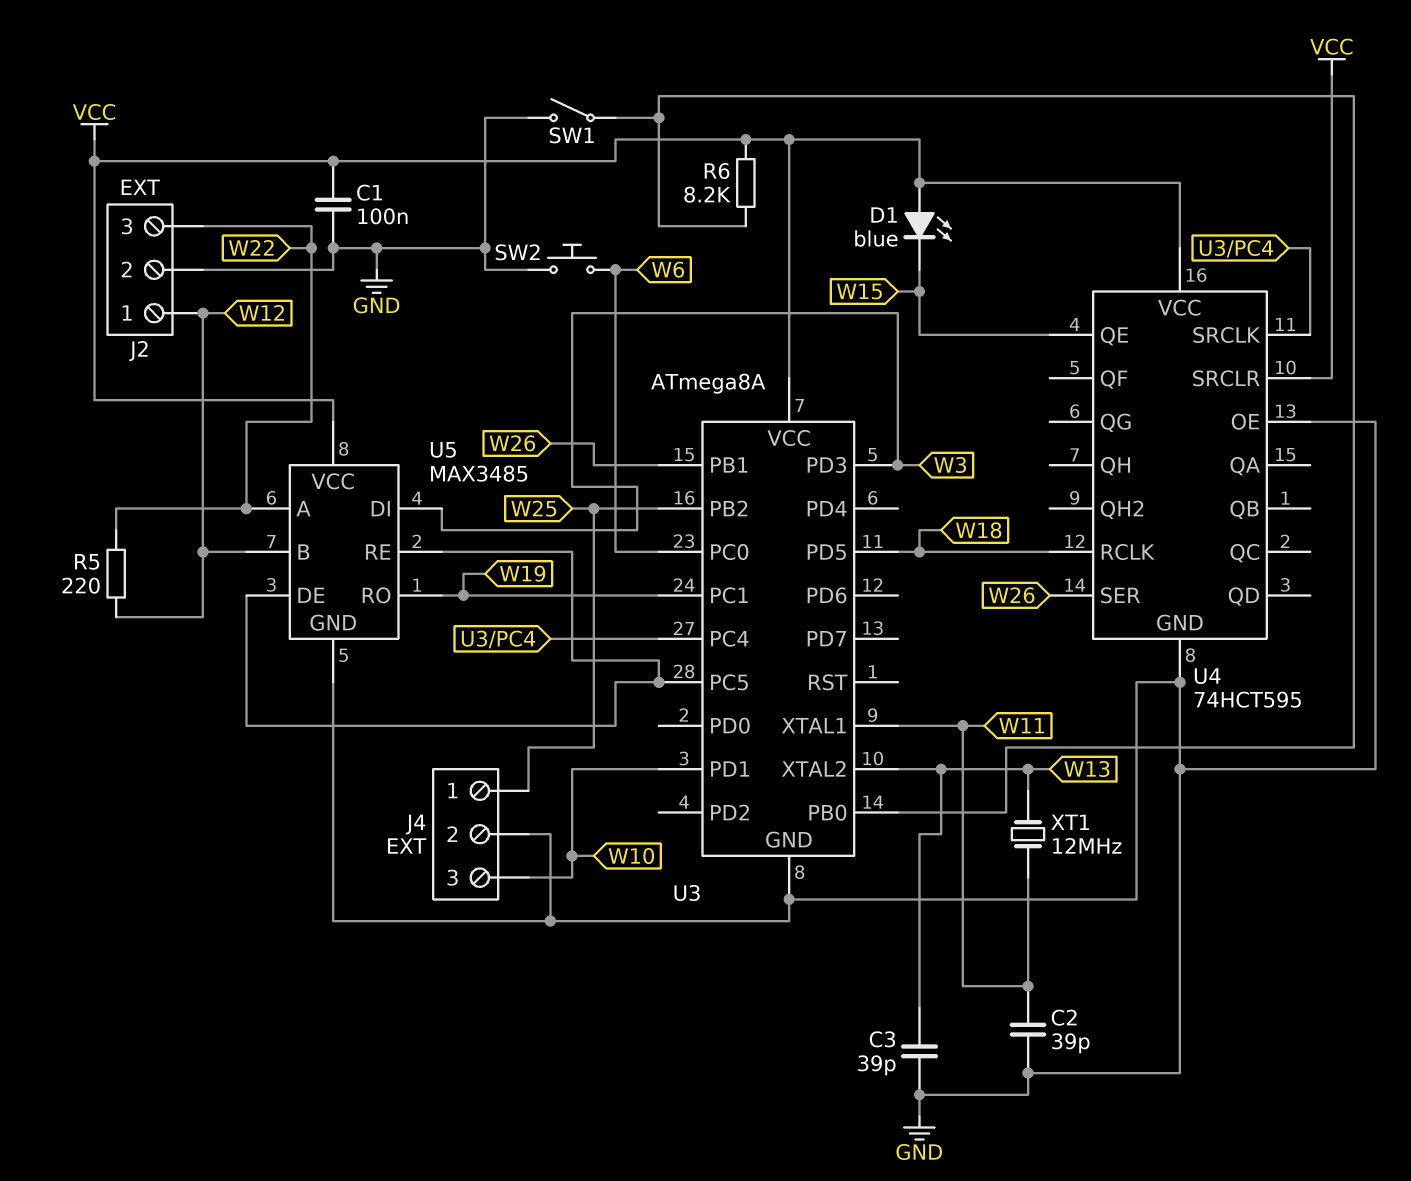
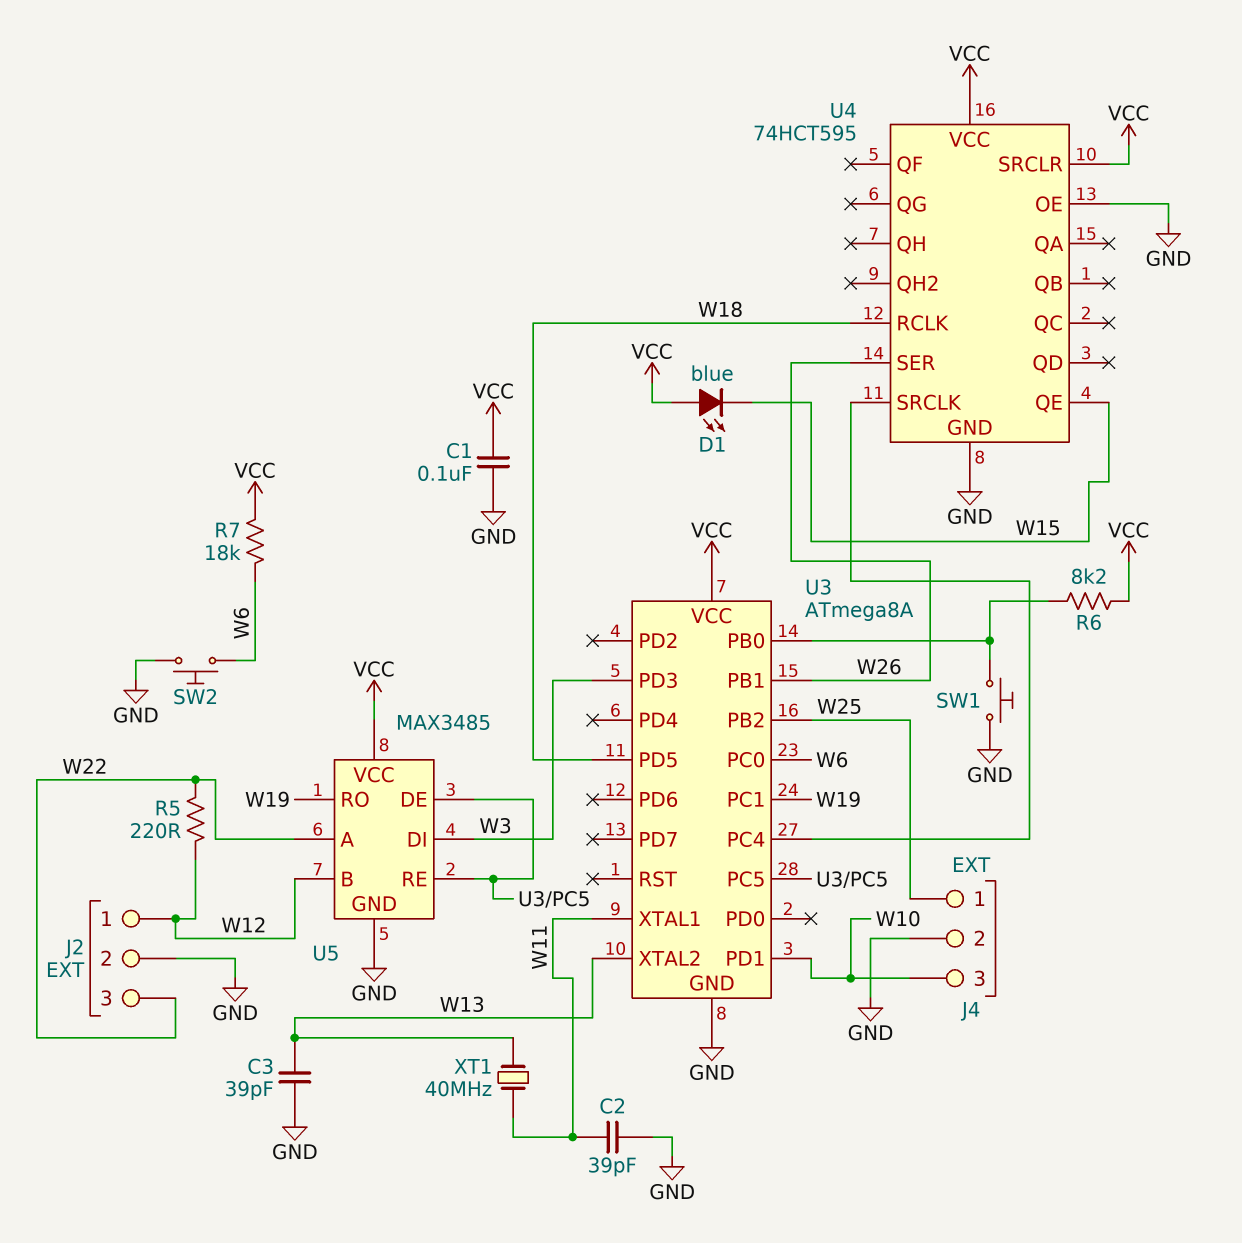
R7: none -> 18k (VCC, W6)
SW1: switch (GND, U3/PB0) -> button (GND, U3/PB0)
XT1: 12MHz (W11, W13) -> 40MHz (W11, W13)

